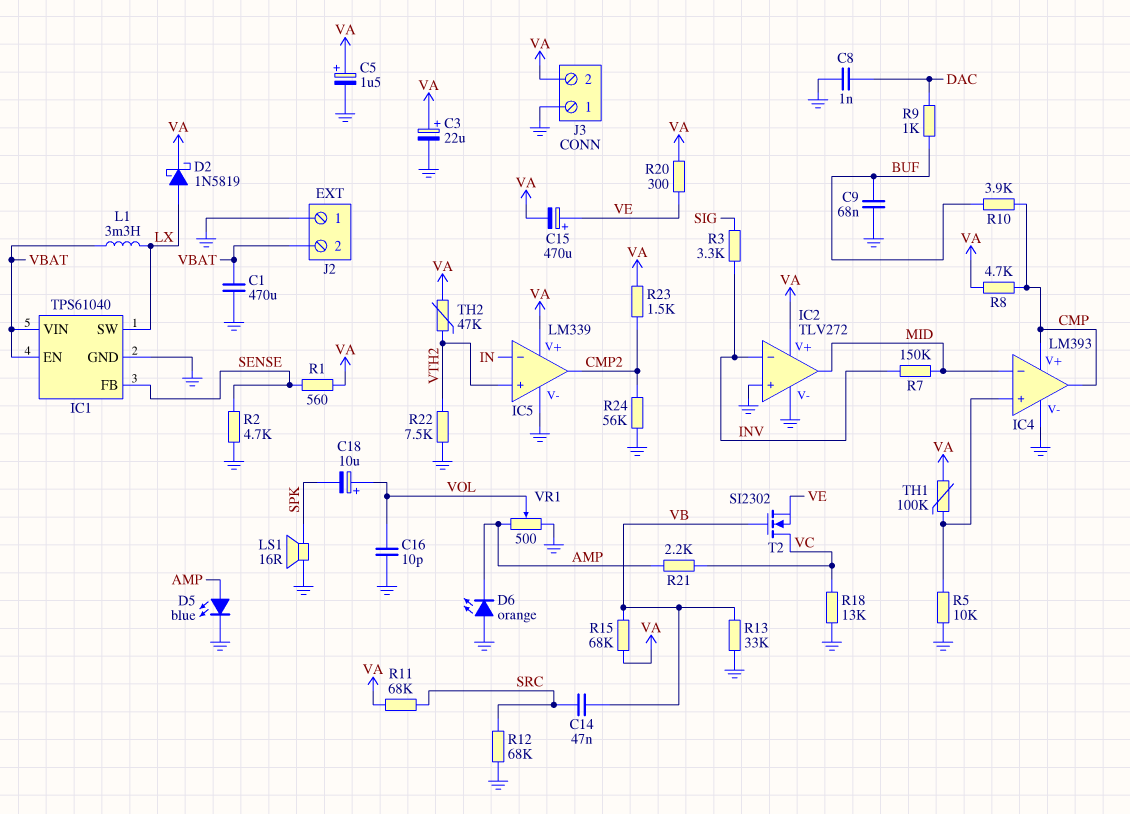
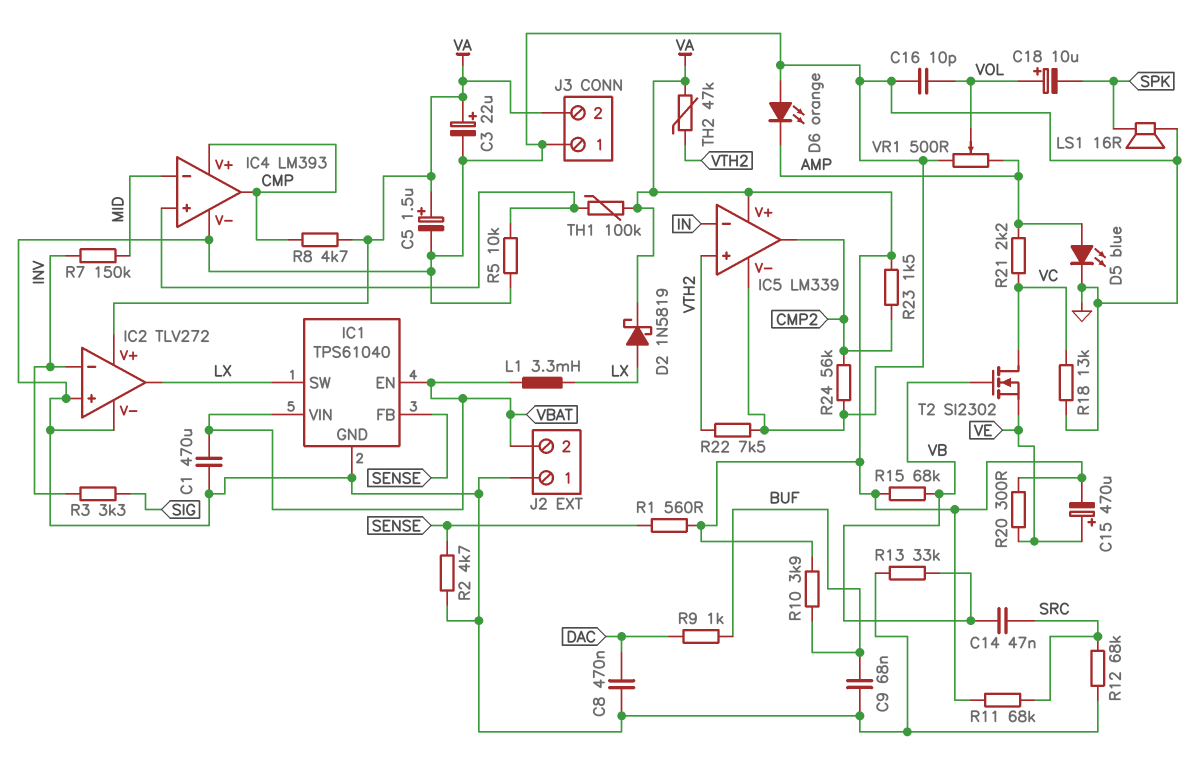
C8: 1nF (DAC, GND) -> 470nF (DAC, GND)
IC2 pin out: MID -> LX
R10: 3.9k (BUF, CMP) -> 3.9k (BUF, VA)

